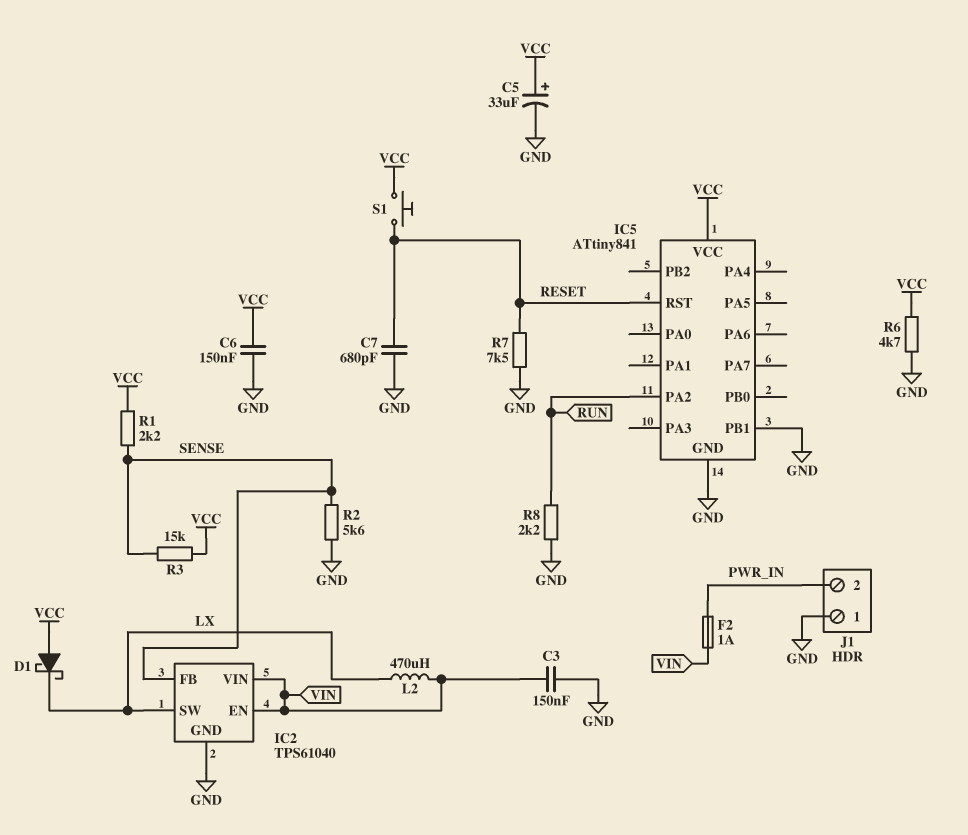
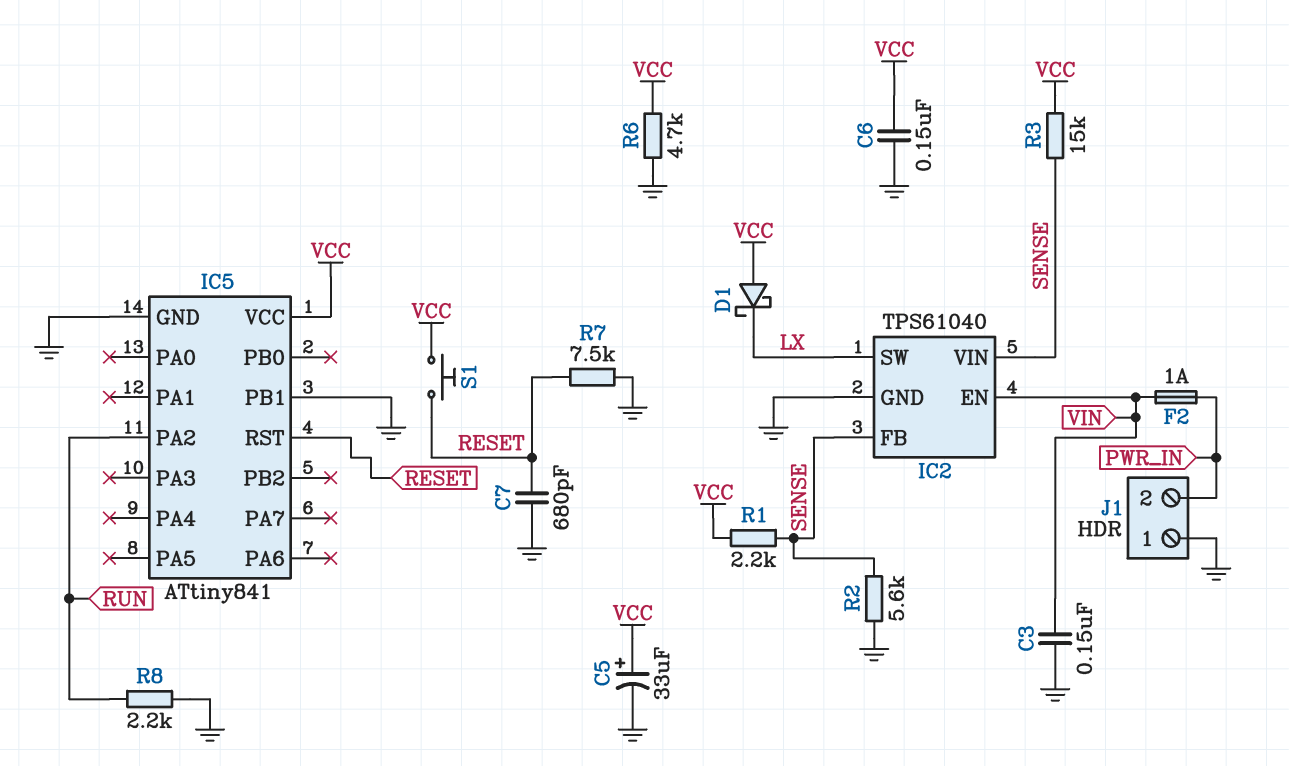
IC2 pin VIN: VIN -> SENSE
L2: 470uH (LX, VIN) -> none

